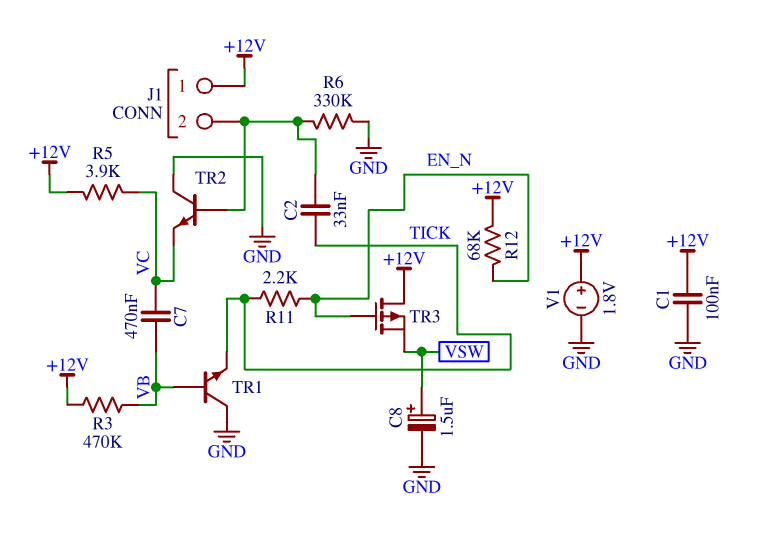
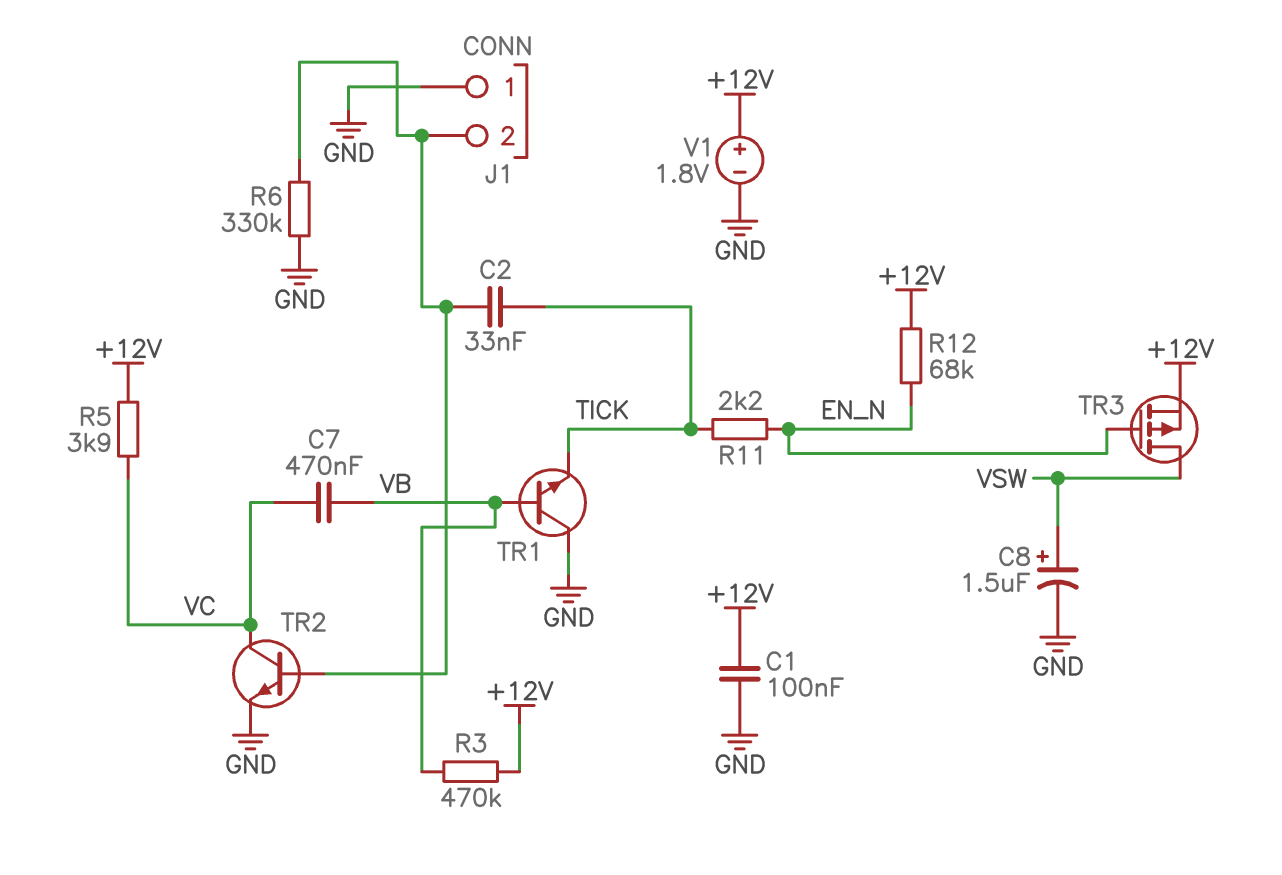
J1 pin 1: +12V -> GND
TR2: NPN (B J1/2, C GND, E VC) -> NPN (B J1/2, C VC, E GND)
TR3: PMOS (G EN_N, D +12V, S VSW) -> PMOS (G EN_N, D VSW, S +12V)

